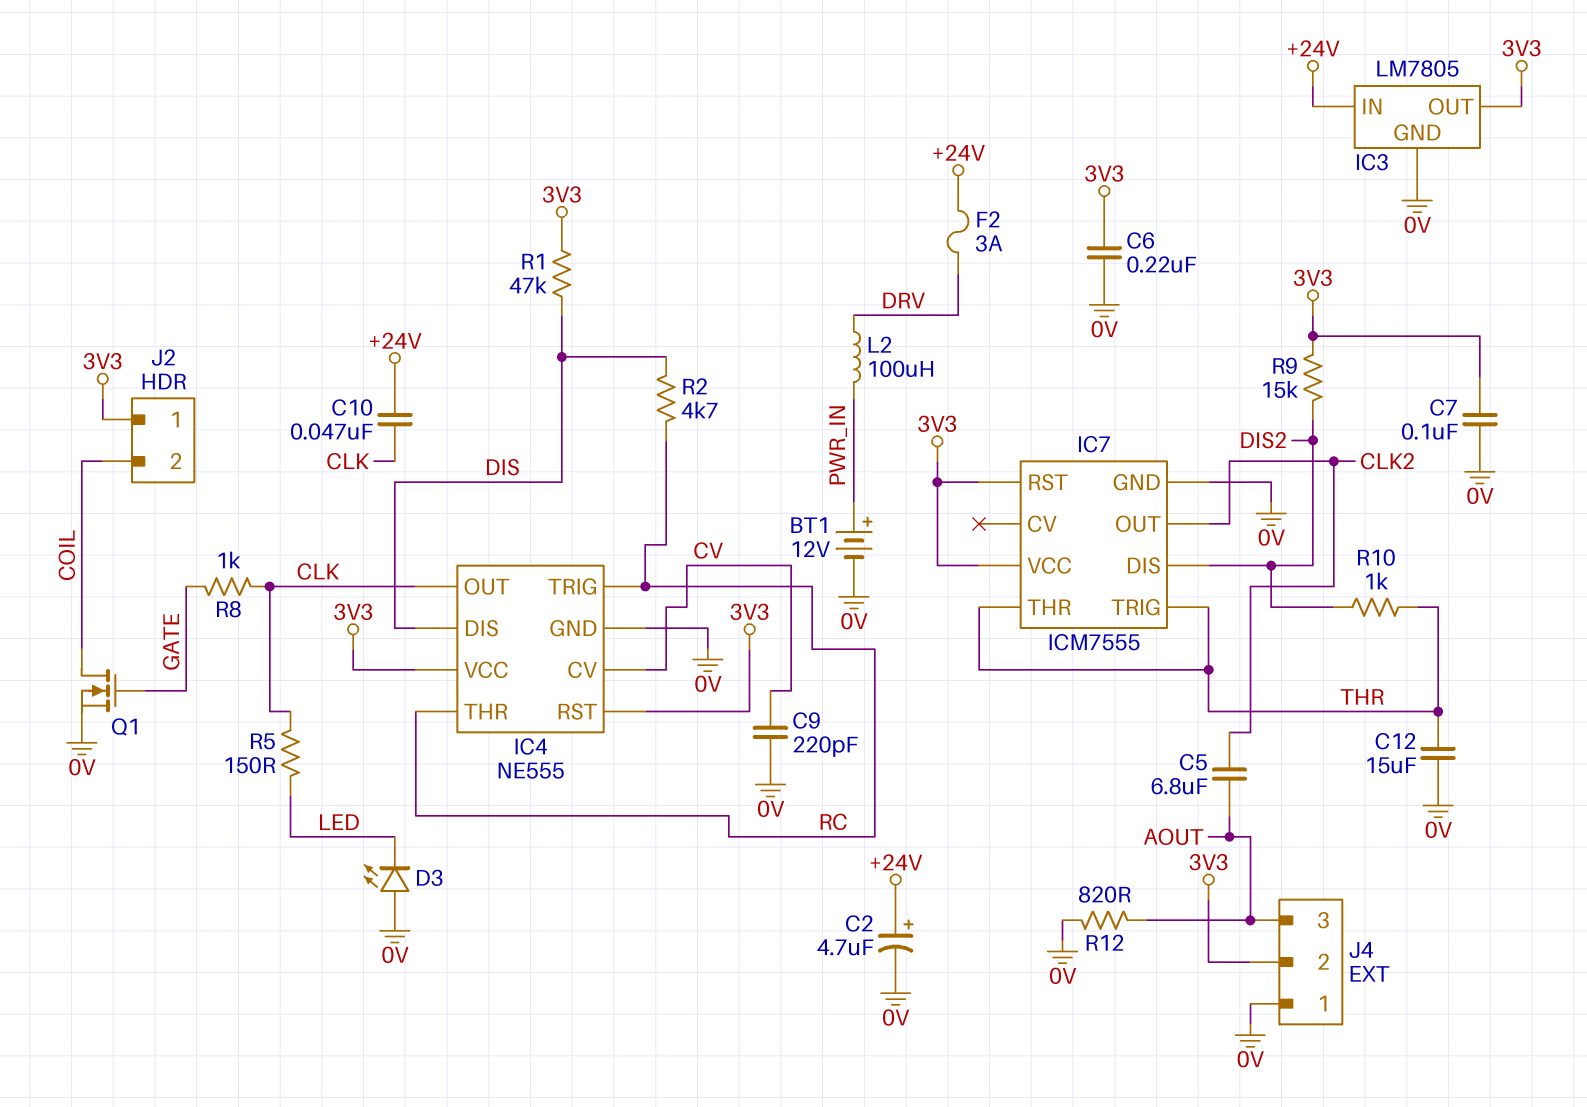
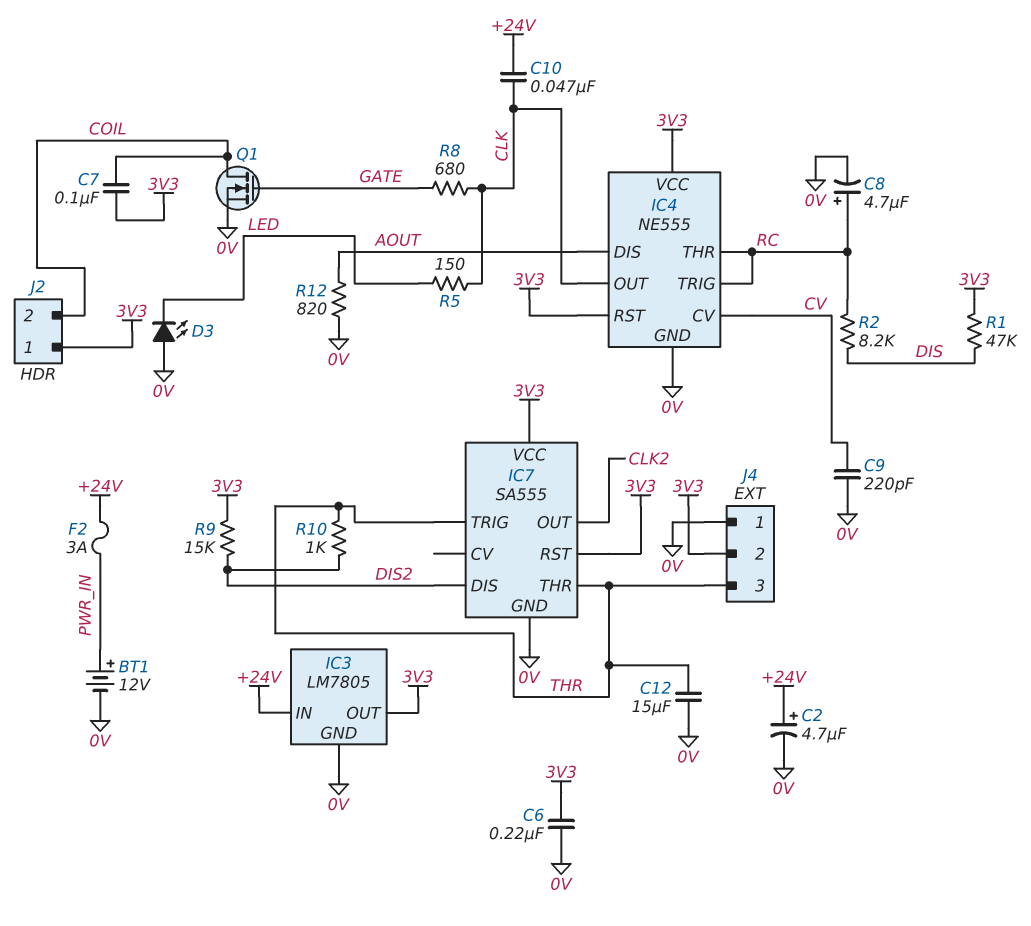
C5: 6.8uF (AOUT, CLK2) -> none
C7: 100nF (0V, 3V3) -> 100nF (3V3, COIL)
C8: none -> 4.7uF (plus RC, minus 0V)
F2: 3A (+24V, DRV) -> 3A (+24V, PWR_IN)
IC4 pin DIS: DIS -> AOUT
IC7: ICM7555 -> SA555
J4 pin 3: AOUT -> THR
L2: 100uH (DRV, PWR_IN) -> none
R2: 4.7k (DIS, RC) -> 8.2k (DIS, RC)
R8: 1k (CLK, GATE) -> 680 (CLK, GATE)

